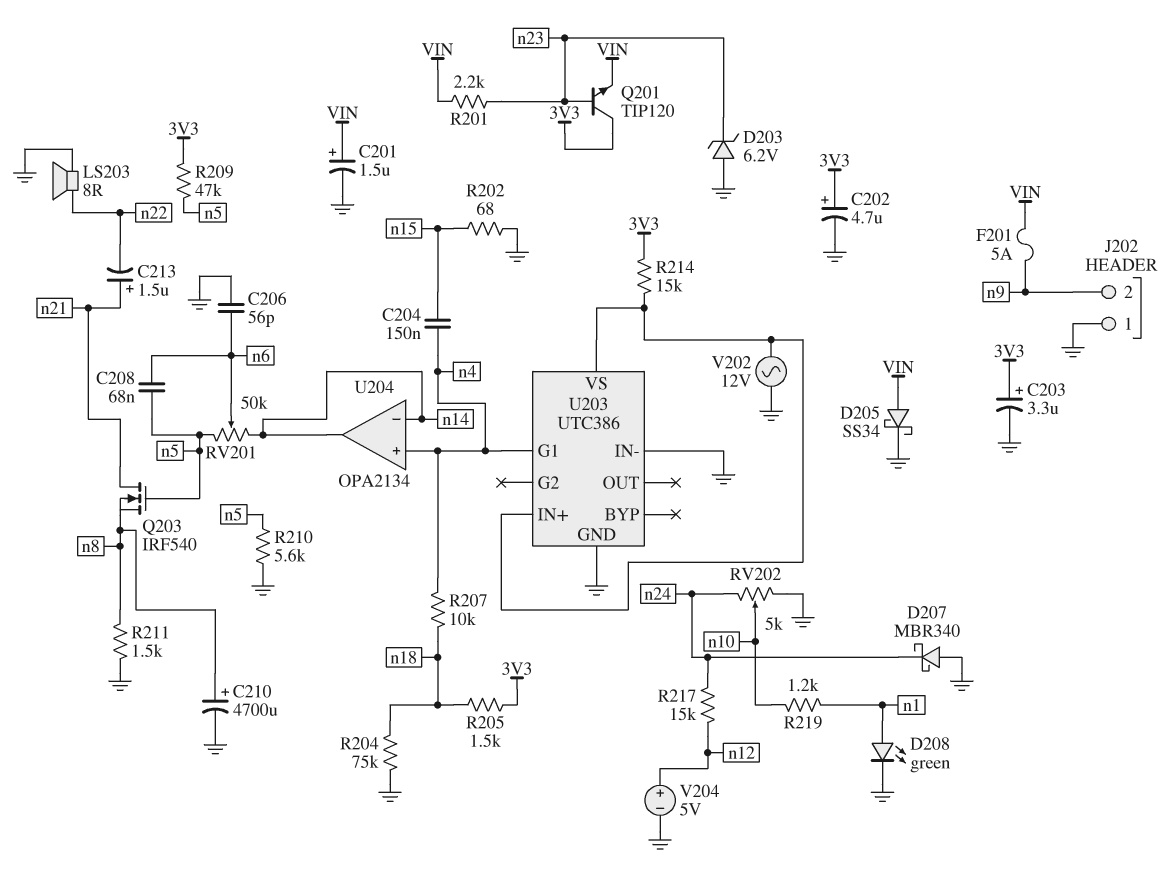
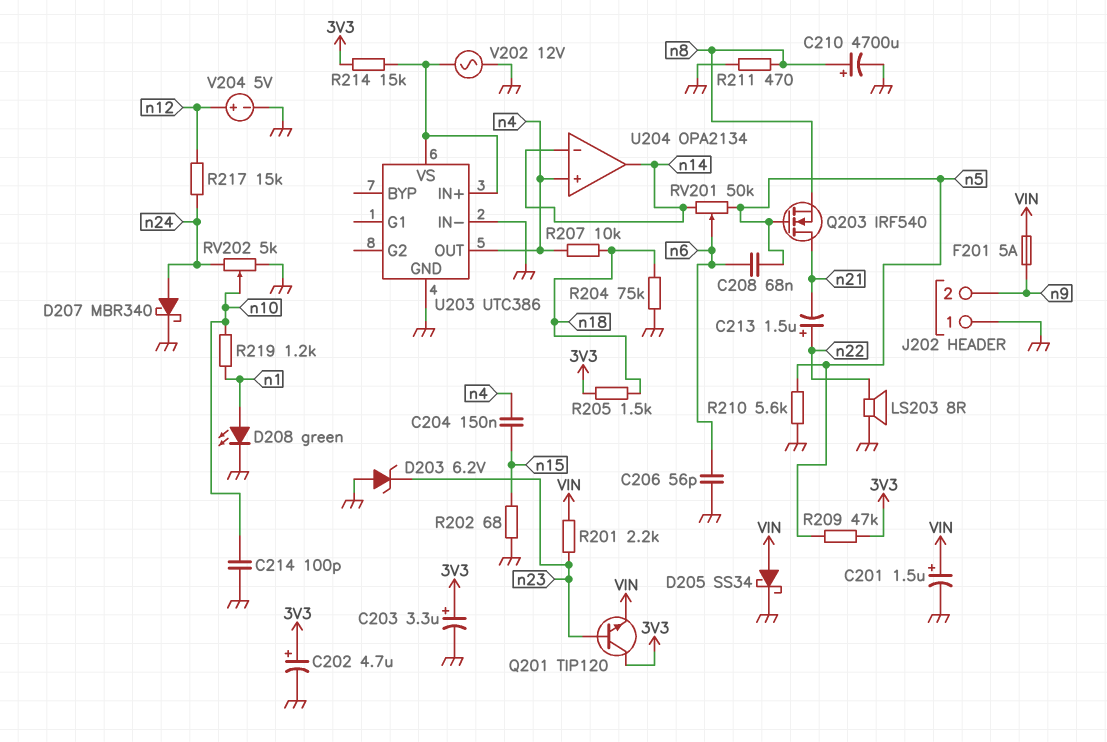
C213: 1.5uF (plus n21, minus n22) -> 1.5uF (plus n22, minus n21)
C214: none -> 100pF (GND, n10)
D207: schottky MBR340 (A GND, K n24) -> schottky MBR340 (A n24, K GND)
R211: 1.5k (GND, n8) -> 470 (GND, n8)
U203 pin G1: n4 -> none
U203 pin OUT: none -> n4

